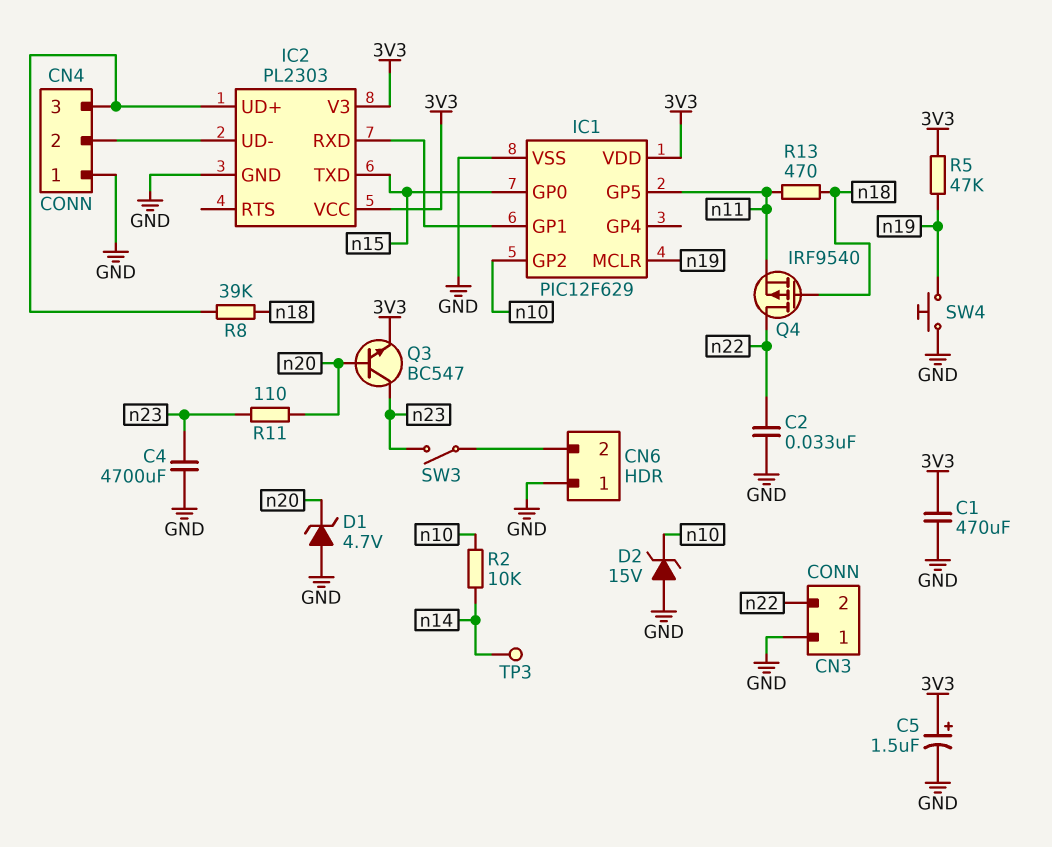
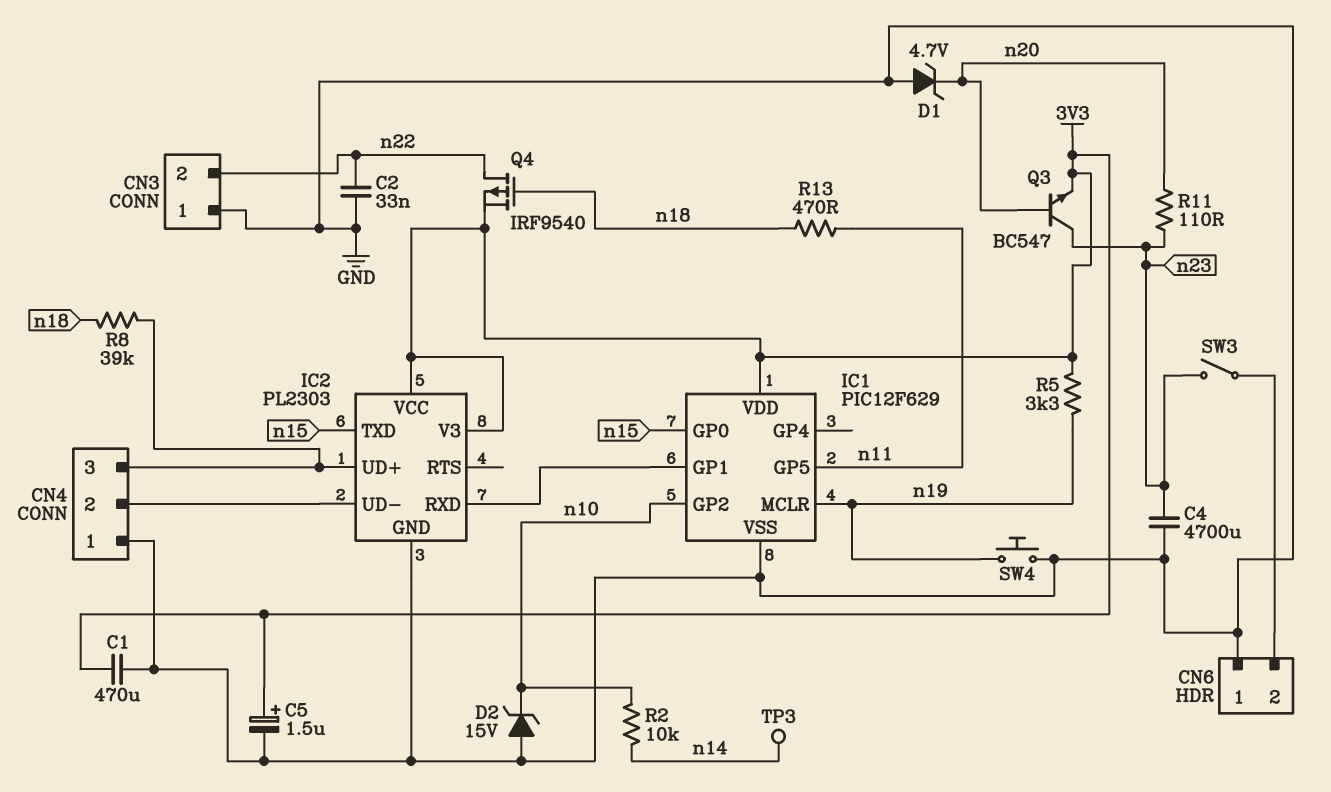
Q4: PMOS IRF9540 (G n18, D n22, S n11) -> PMOS IRF9540 (G n18, D n22, S 3V3)
R5: 47k (3V3, n19) -> 3.3k (3V3, n19)

